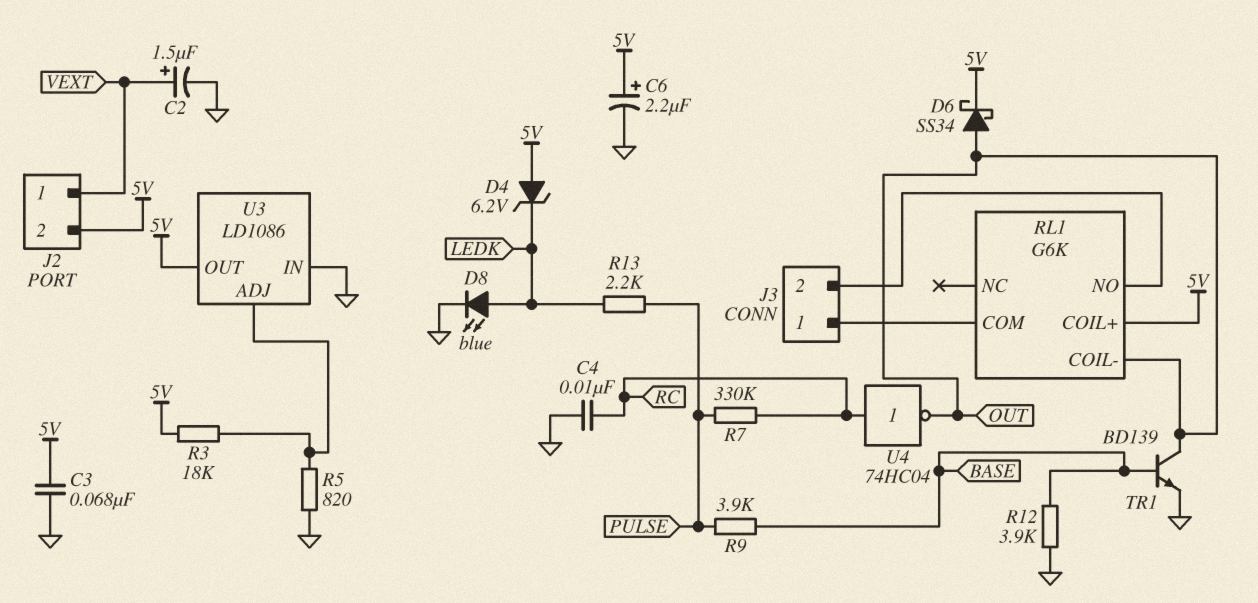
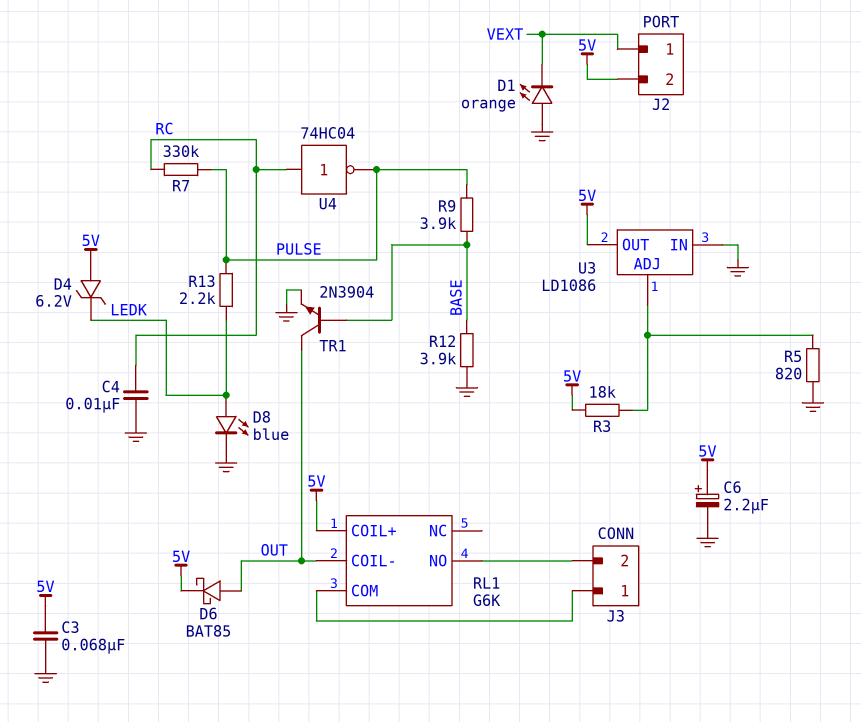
C2: 1.5uF (plus VEXT, minus GND) -> none
D1: none -> LED orange (A GND, K VEXT)
D6: schottky SS34 (A OUT, K 5V) -> schottky BAT85 (A OUT, K 5V)
TR1: NPN BD139 (B BASE, C OUT, E GND) -> NPN 2N3904 (B BASE, C OUT, E GND)
U4: NOT 74HC04 (in RC, out OUT) -> NOT 74HC04 (in RC, out PULSE)

